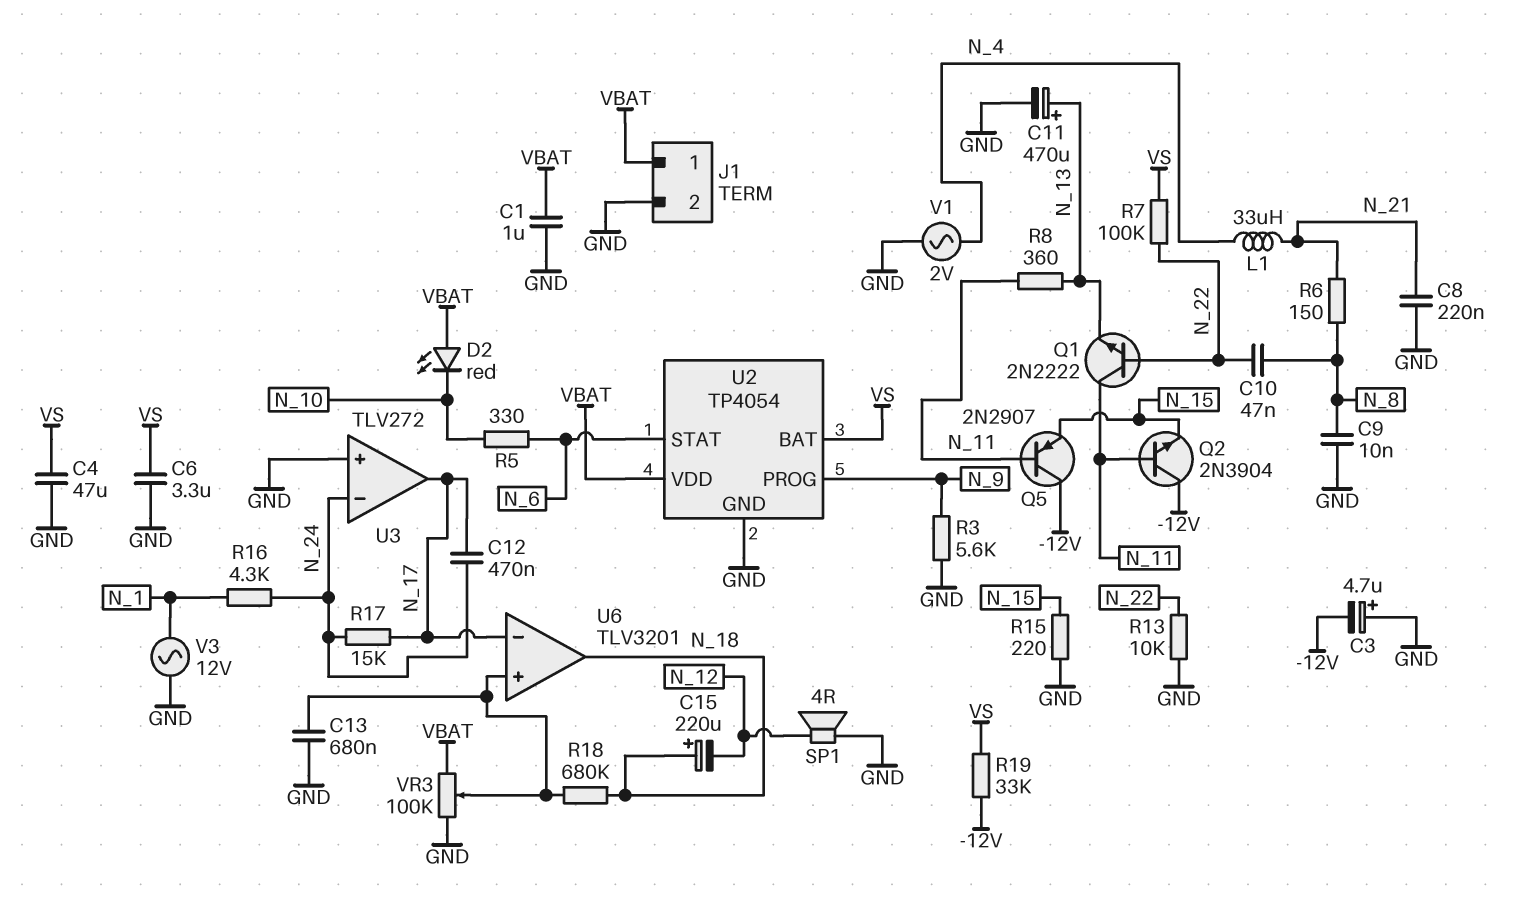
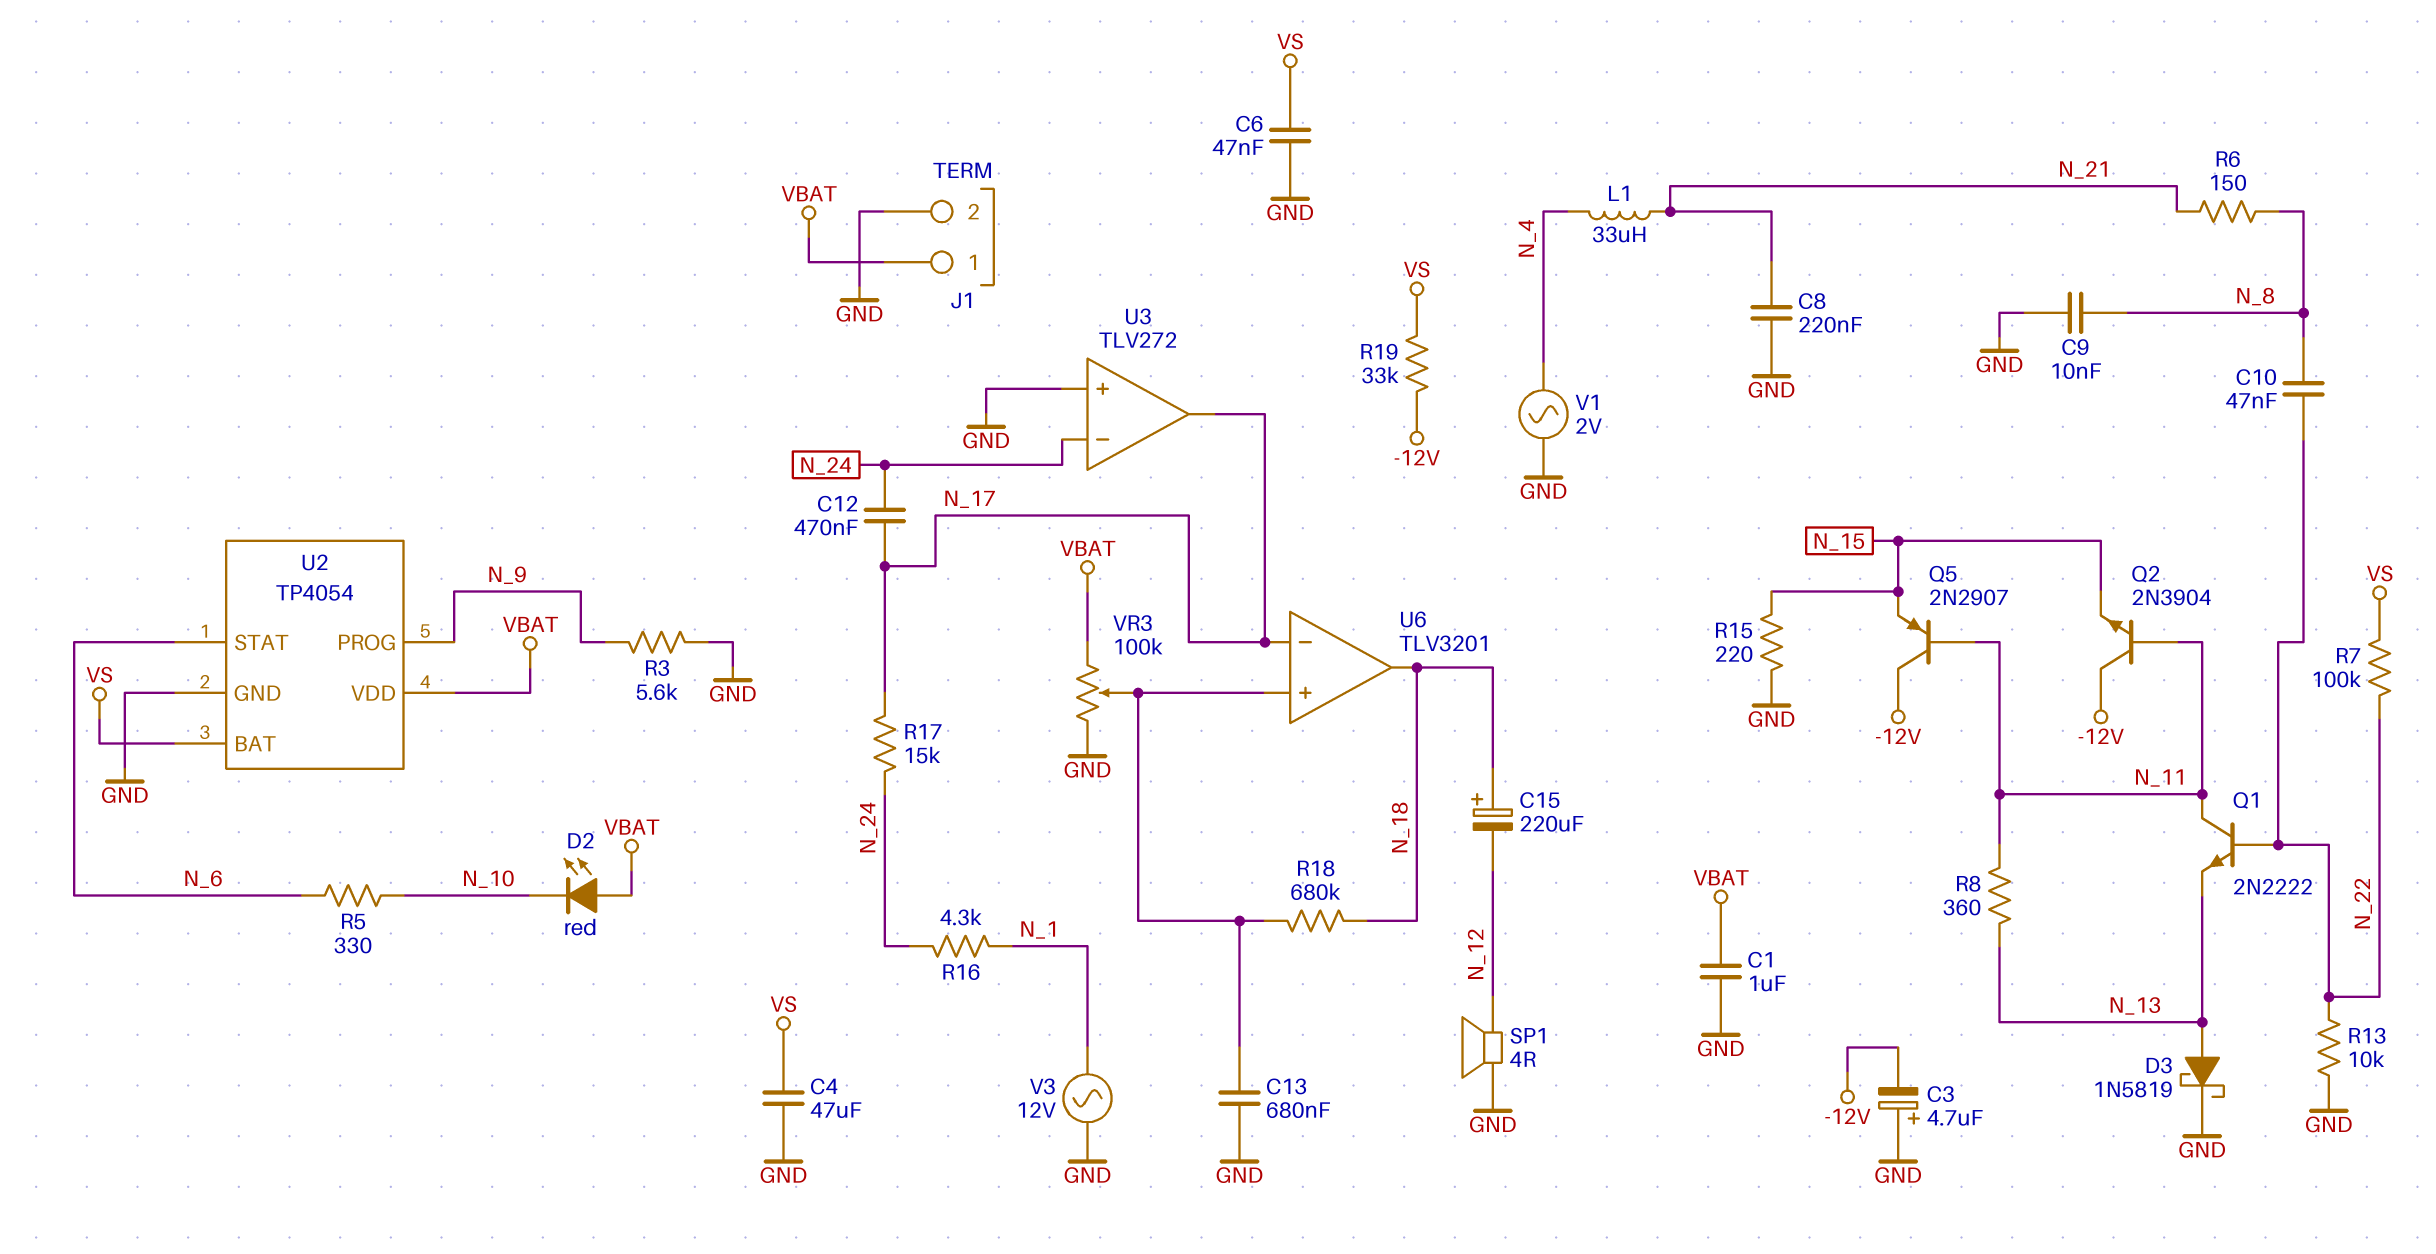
C6: 3.3uF (GND, VS) -> 47nF (GND, VS)
C11: 470uF (plus N_13, minus GND) -> none
D3: none -> schottky 1N5819 (A N_13, K GND)

